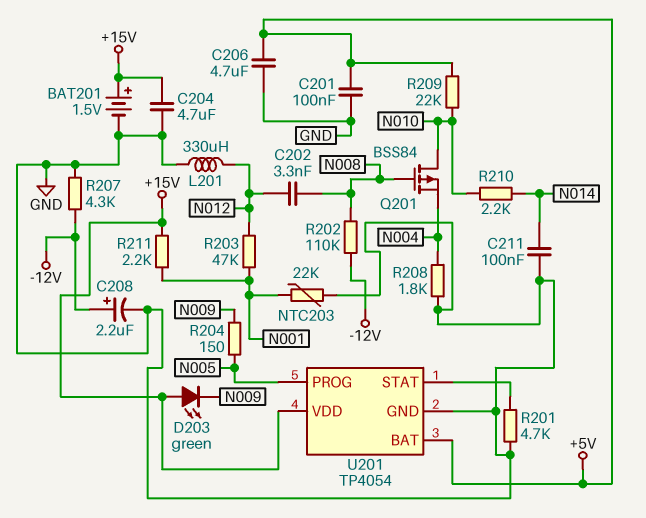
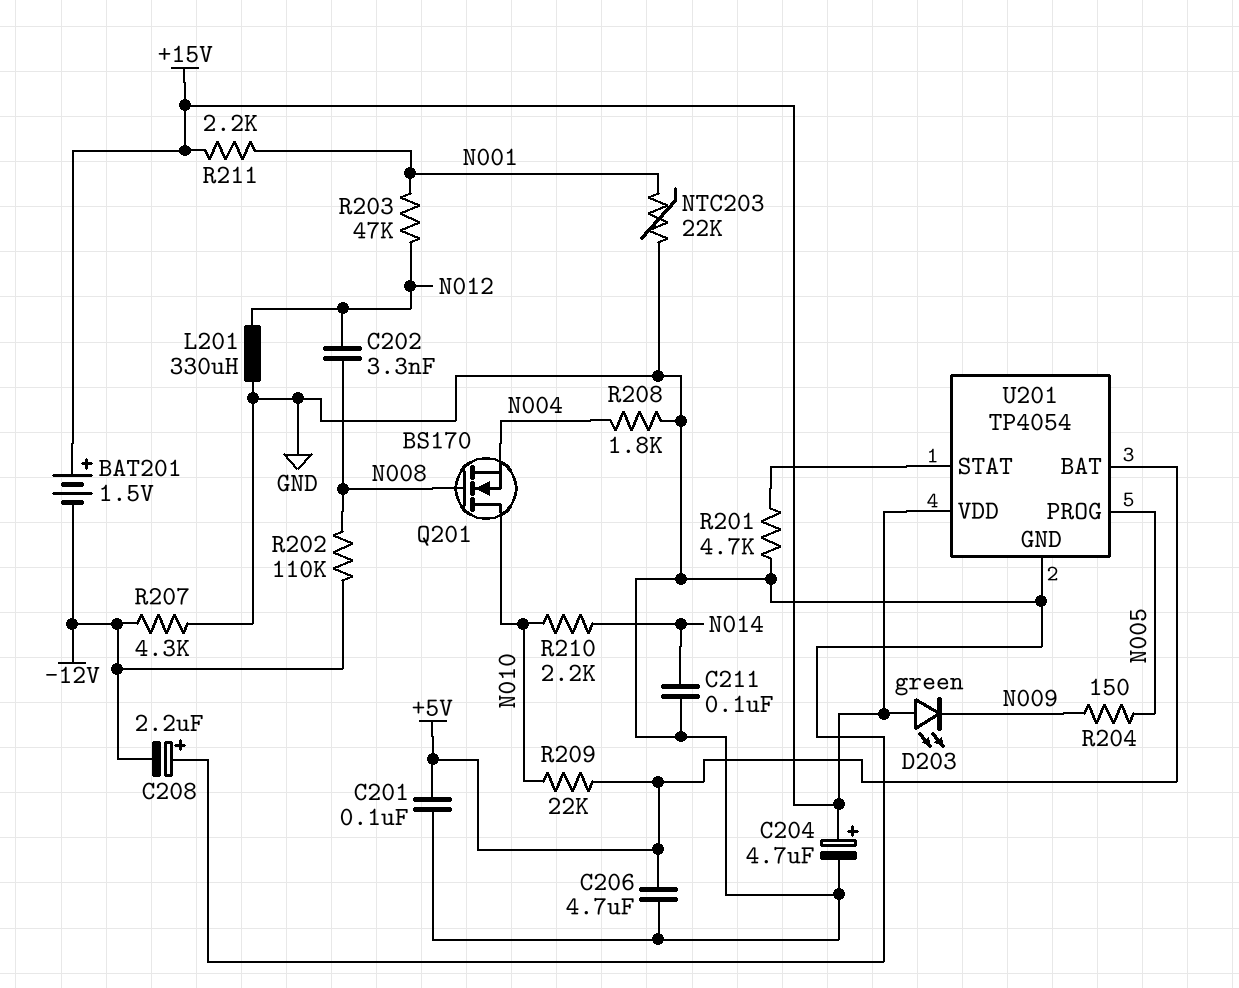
BAT201: 1.5V (plus +15V, minus GND) -> 1.5V (plus +15V, minus -12V)
C204: 4.7uF (+15V, GND) -> 4.7uF (plus +15V, minus GND)
C208: 2.2uF (plus -12V, minus GND) -> 2.2uF (plus GND, minus -12V)
Q201: PMOS BSS84 (G N008, D N010, S N004) -> NMOS BS170 (G N008, D N010, S N004)

